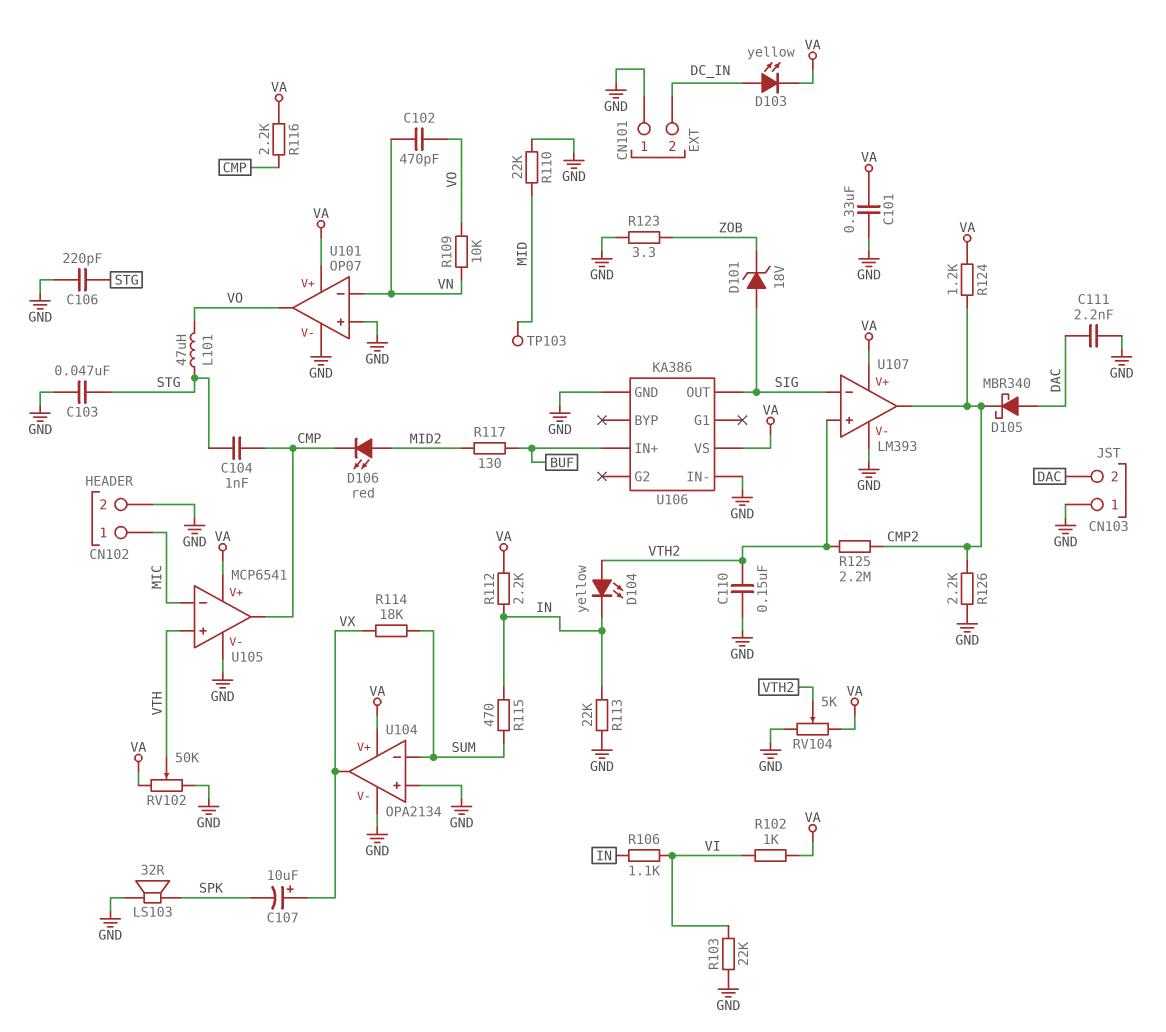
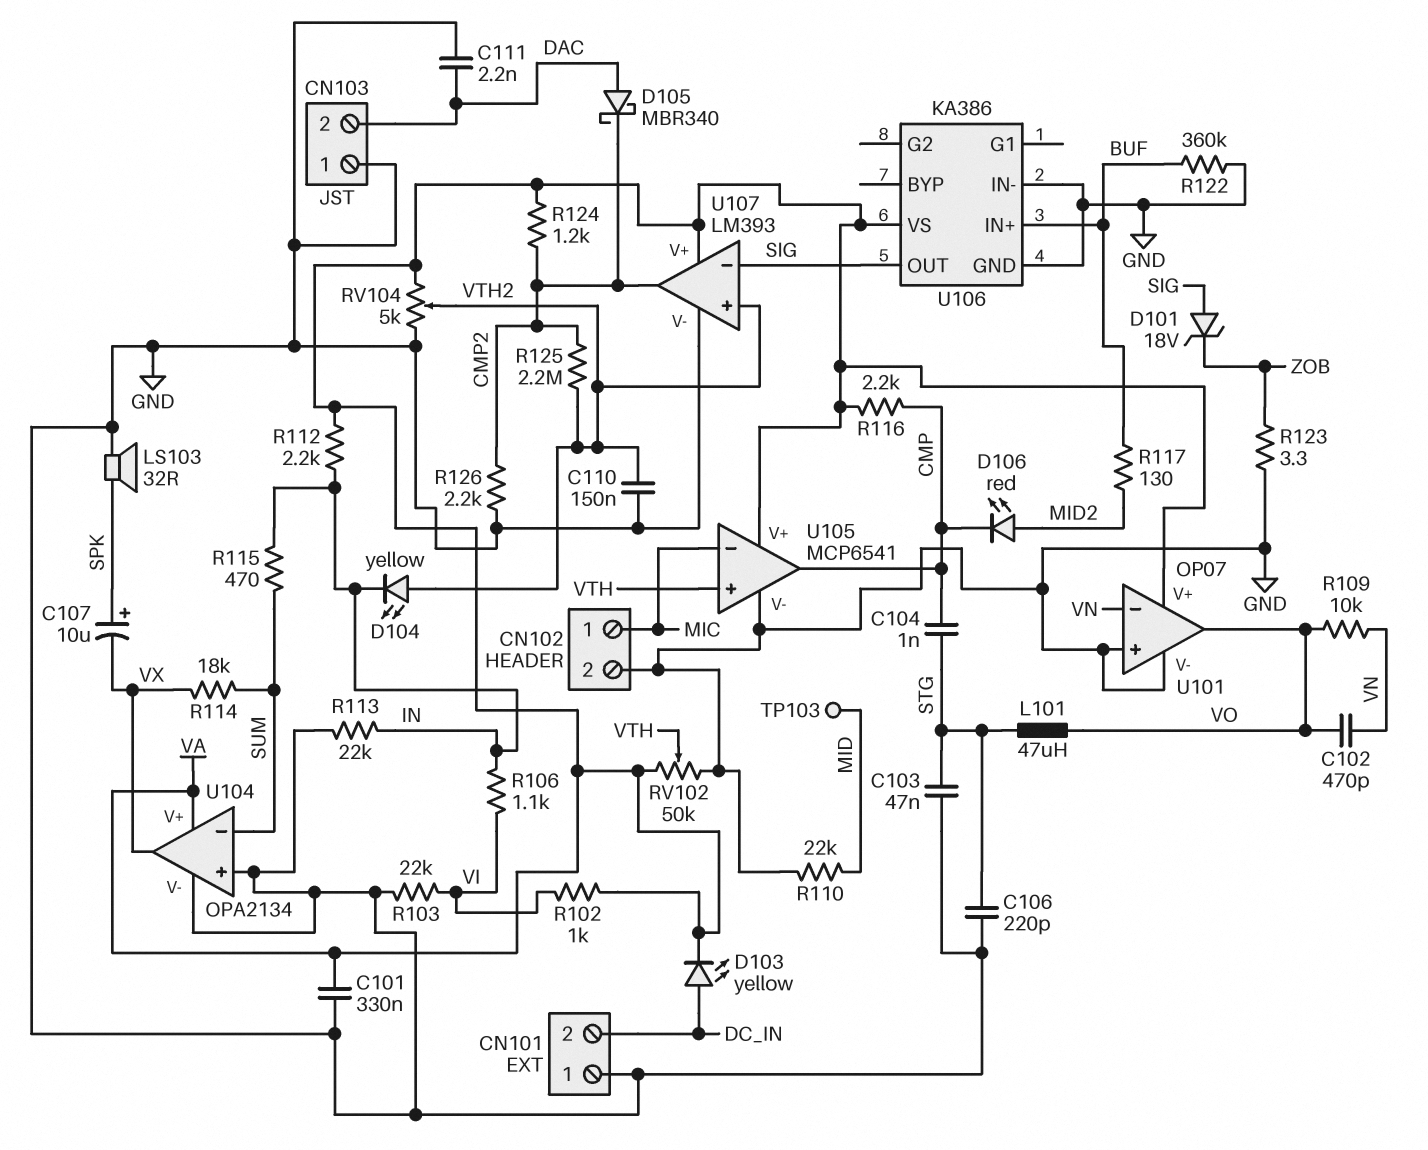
C107: 10uF (plus VX, minus SPK) -> 10uF (plus SPK, minus VX)
R122: none -> 360k (BUF, GND)

